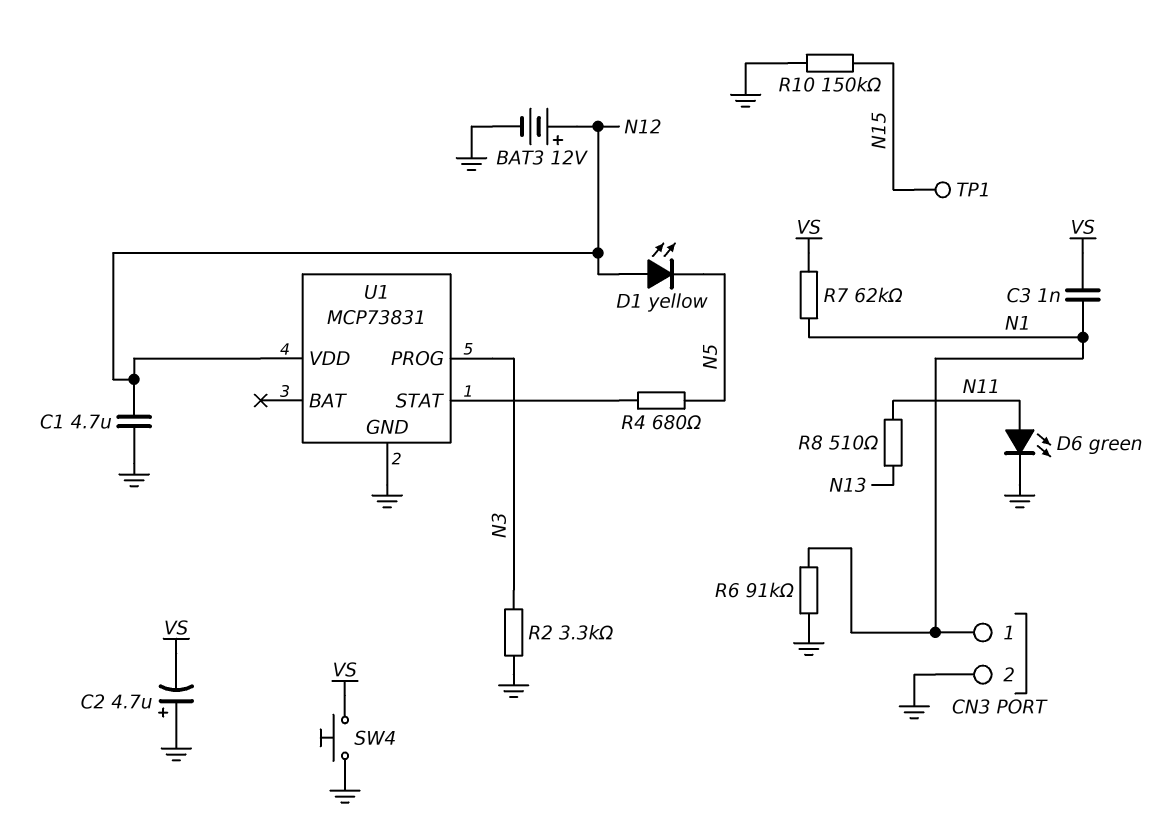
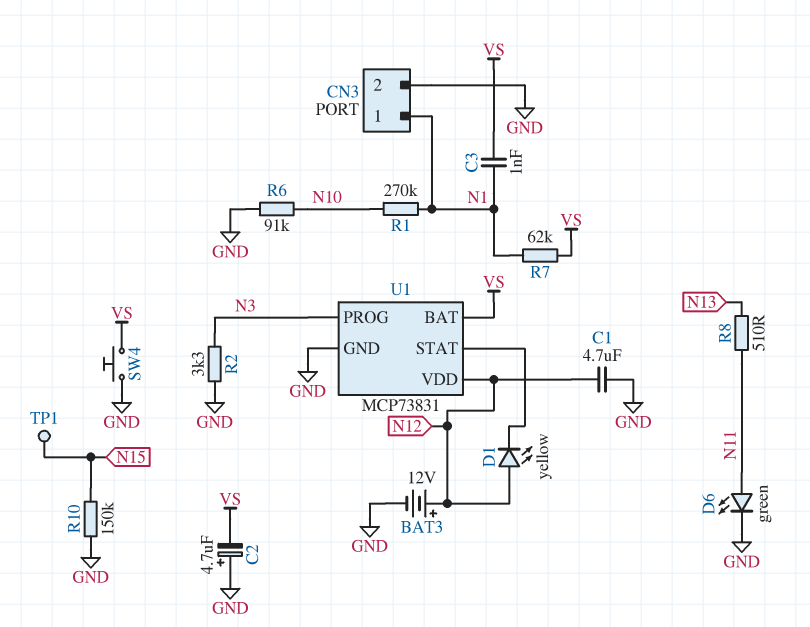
D1: LED yellow (A N12, K N5) -> LED yellow (A N12, K U1/STAT)
R1: none -> 270k (N1, N10)
R4: 680 (N5, U1/STAT) -> none
R6: 91k (GND, N1) -> 91k (GND, N10)
U1 pin BAT: none -> VS

